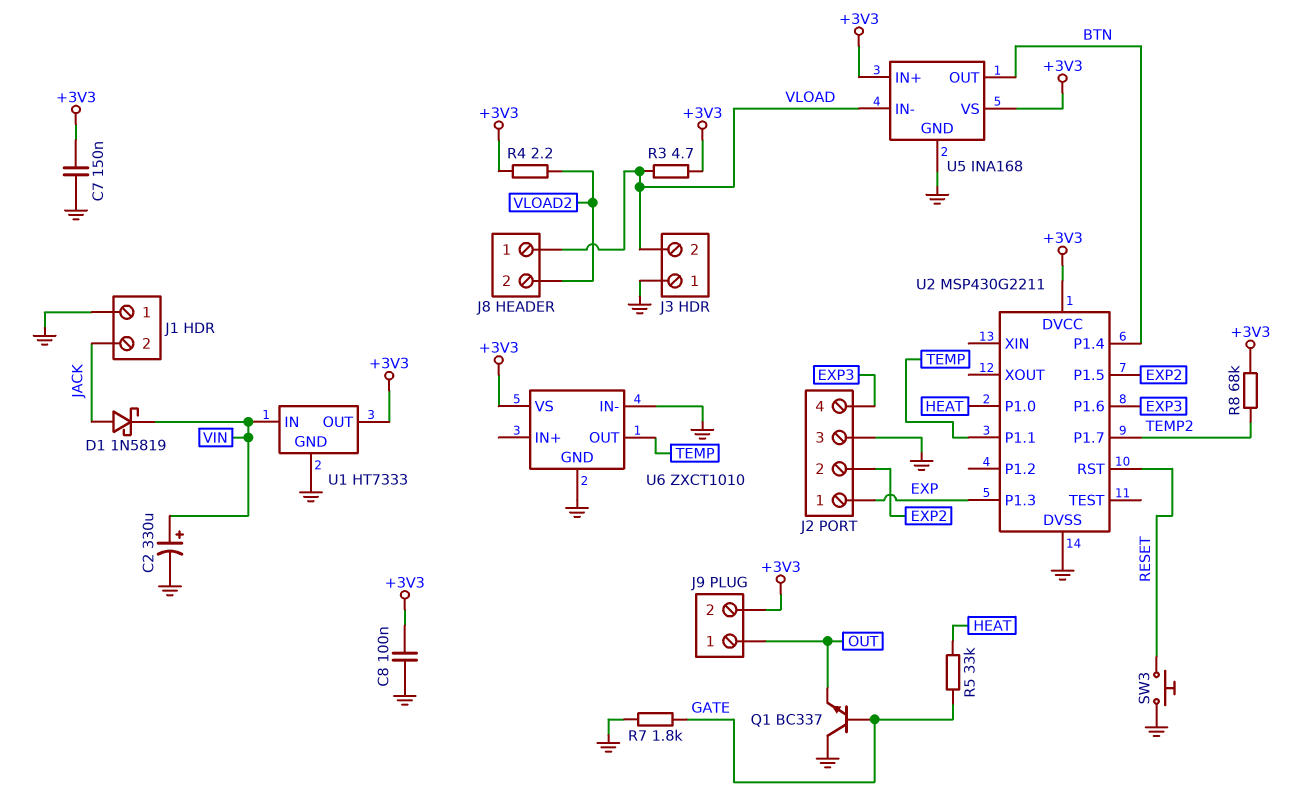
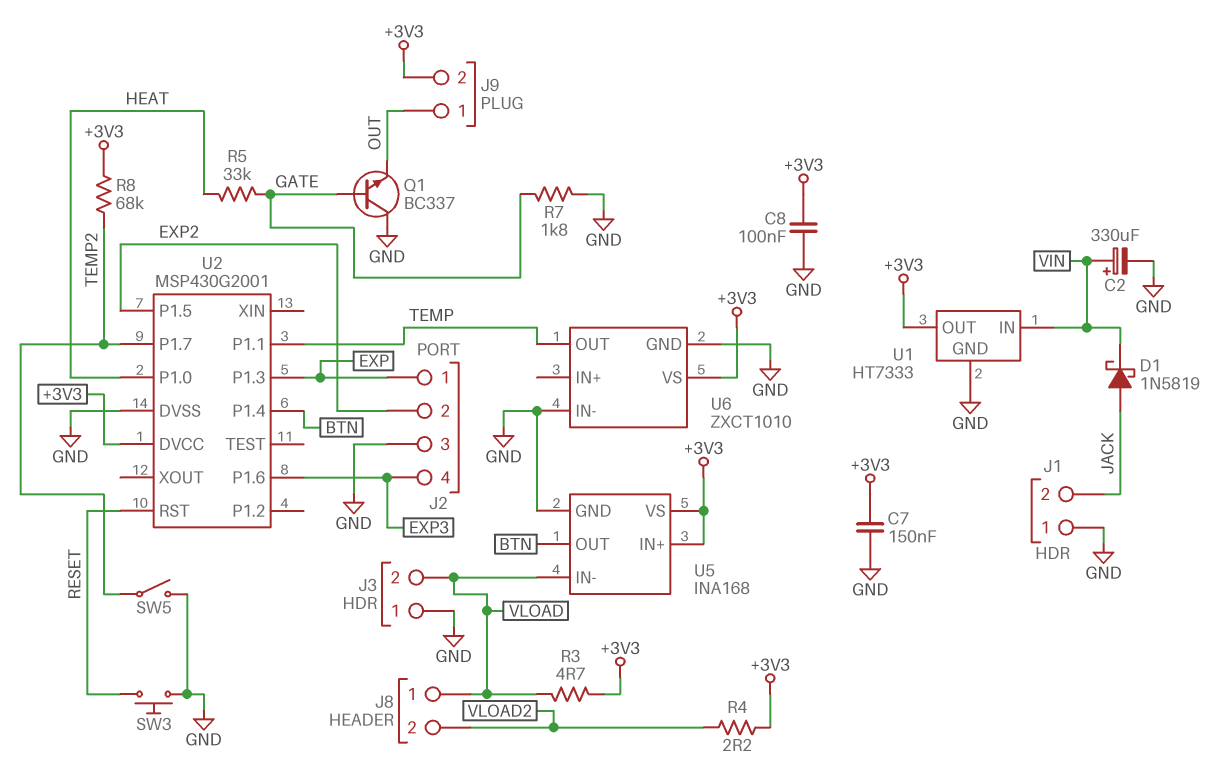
SW5: none -> switch (GND, TEMP2)
U2: MSP430G2211 -> MSP430G2001

